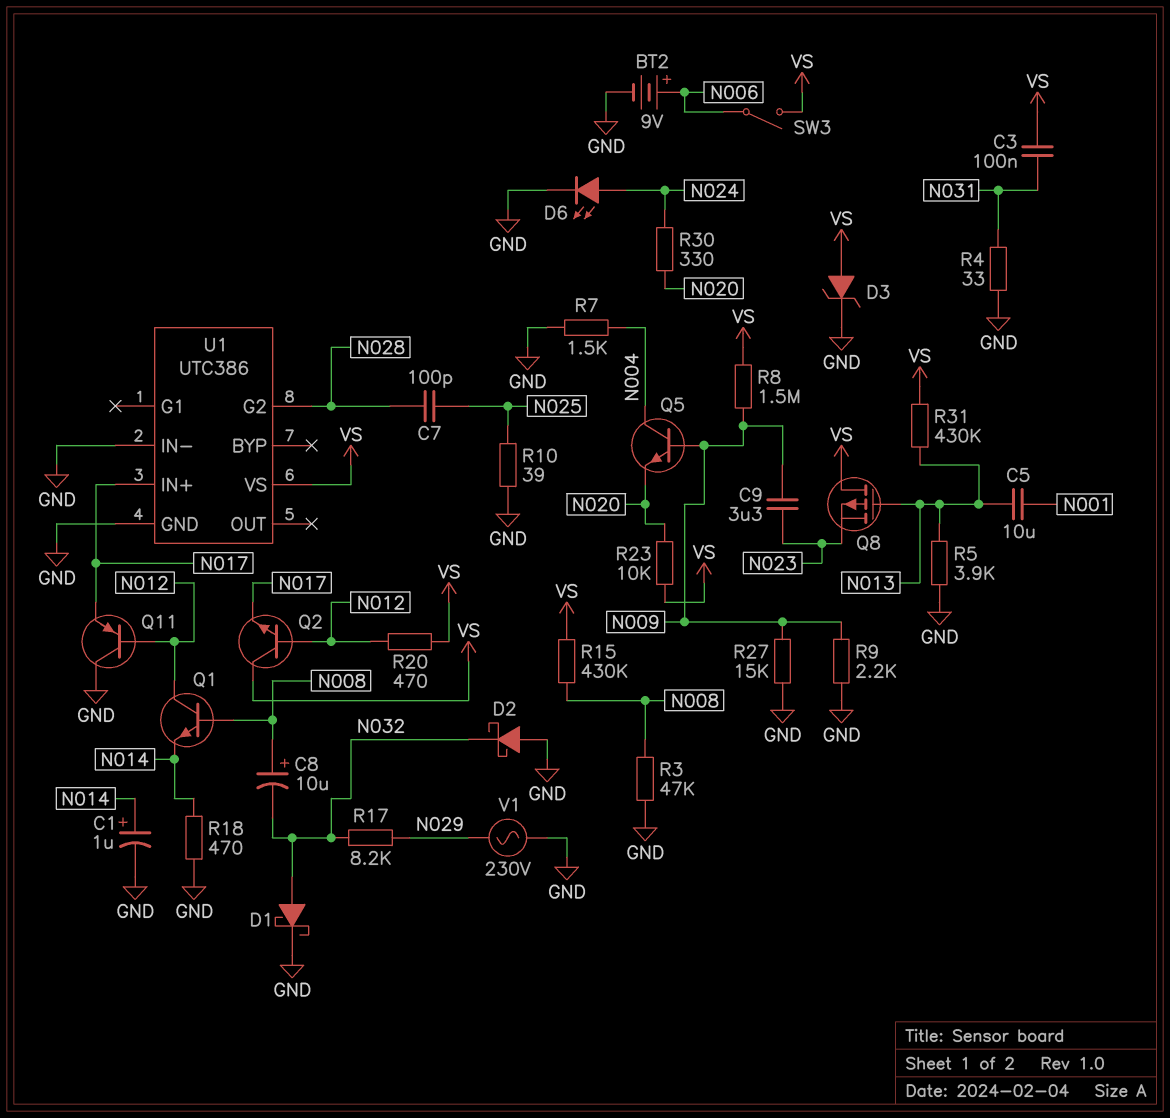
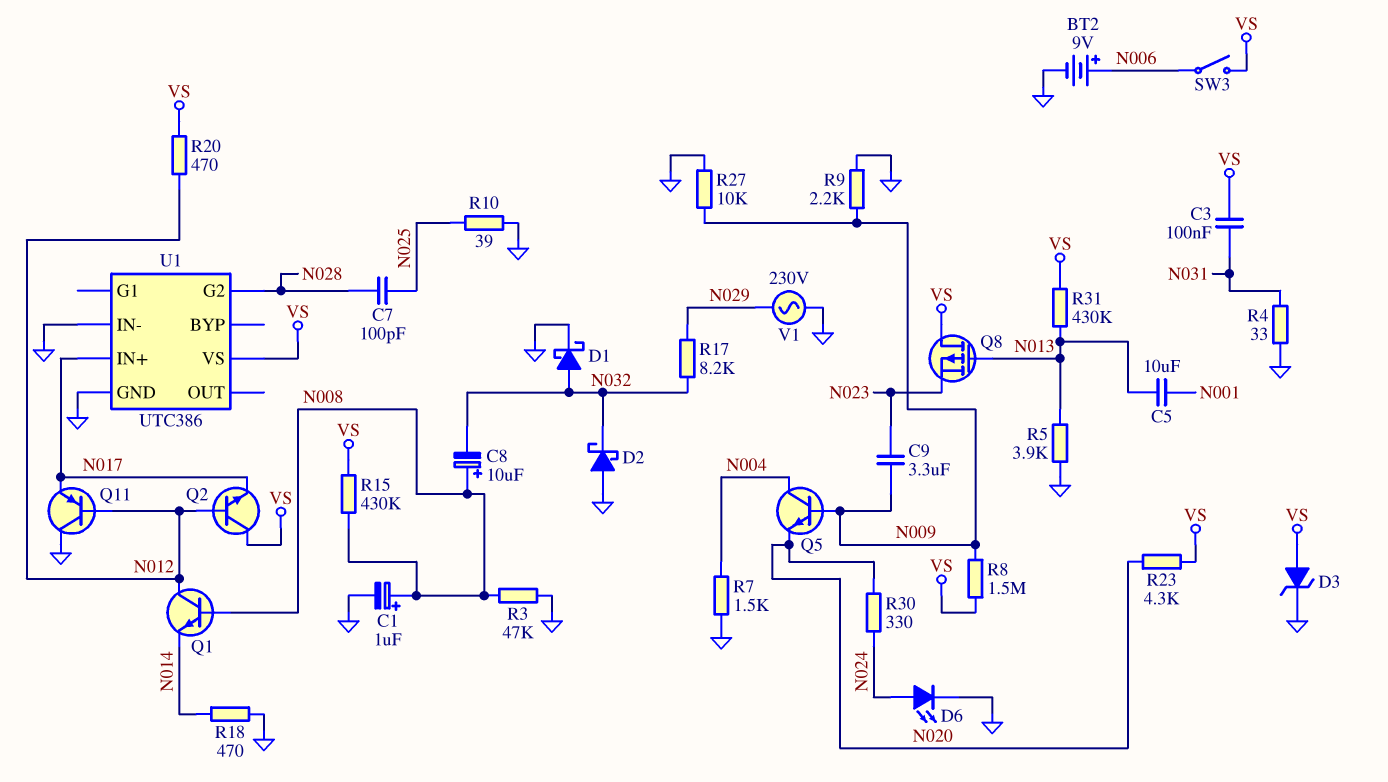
C1: 1uF (plus N014, minus GND) -> 1uF (plus N008, minus GND)
R23: 10k (N020, VS) -> 4.3k (N020, VS)
R27: 15k (GND, N009) -> 10k (GND, N009)

